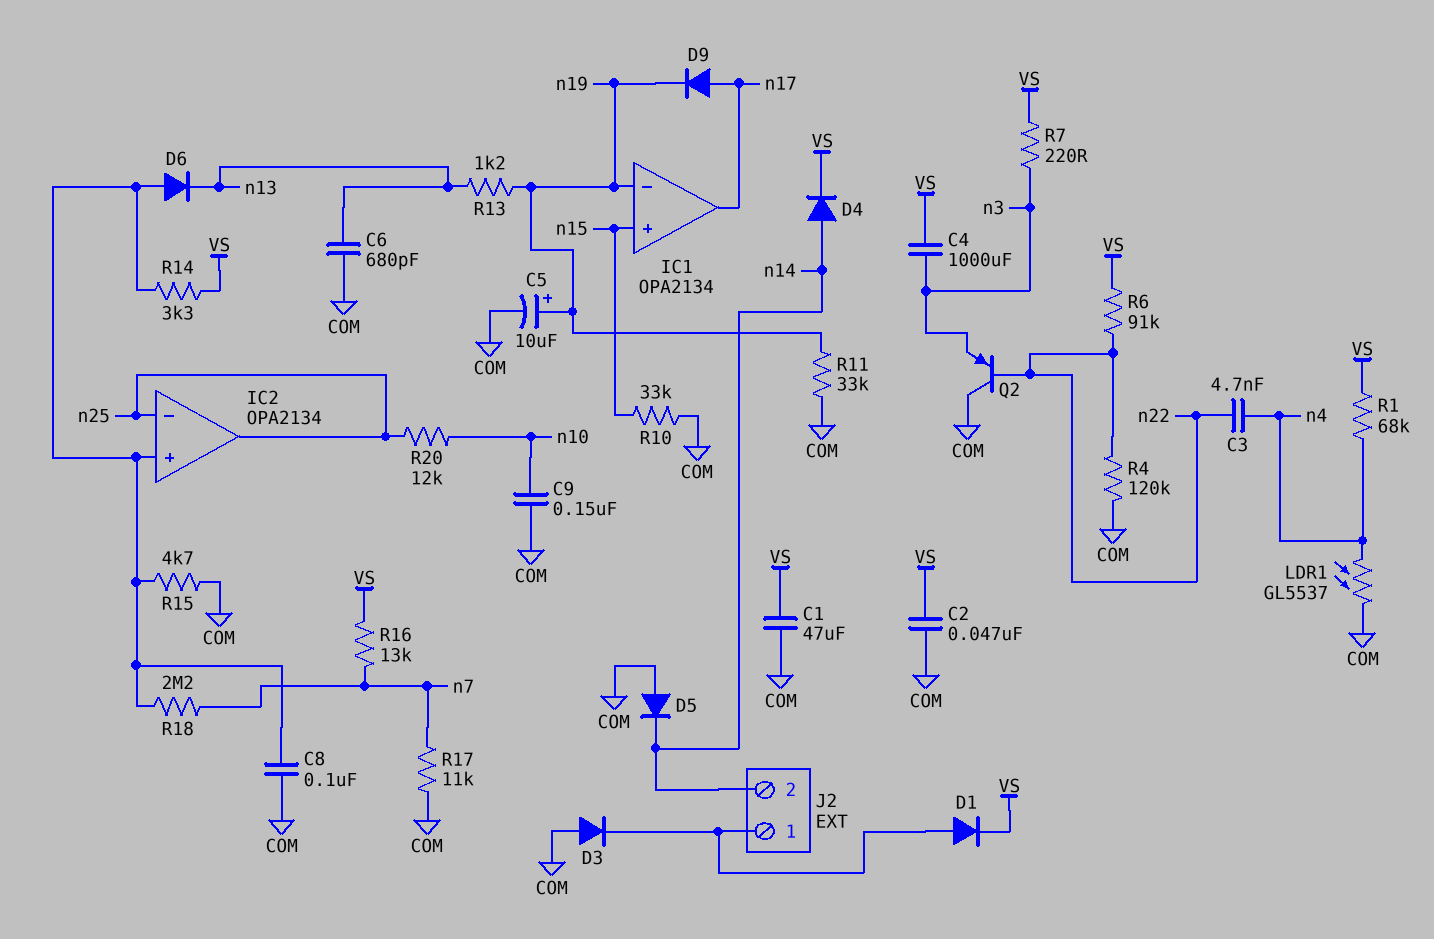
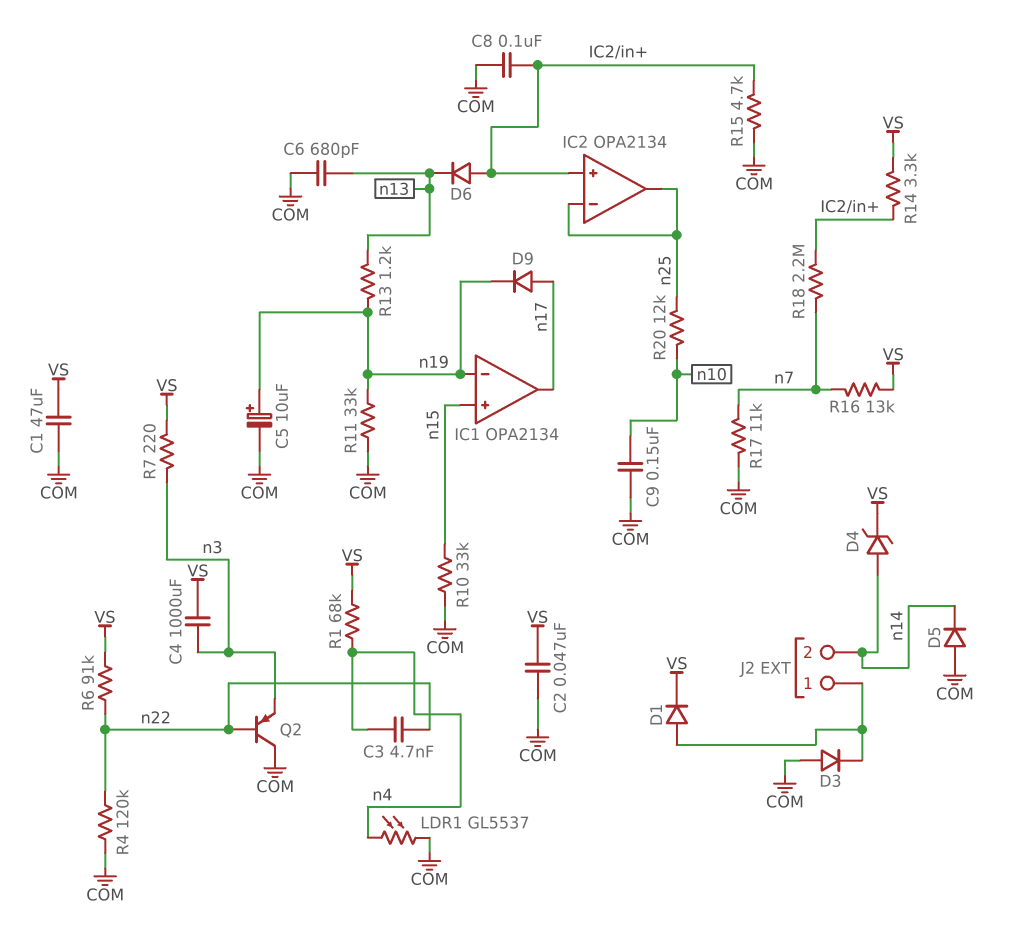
D4: diode (A n14, K VS) -> zener (A n14, K VS)

